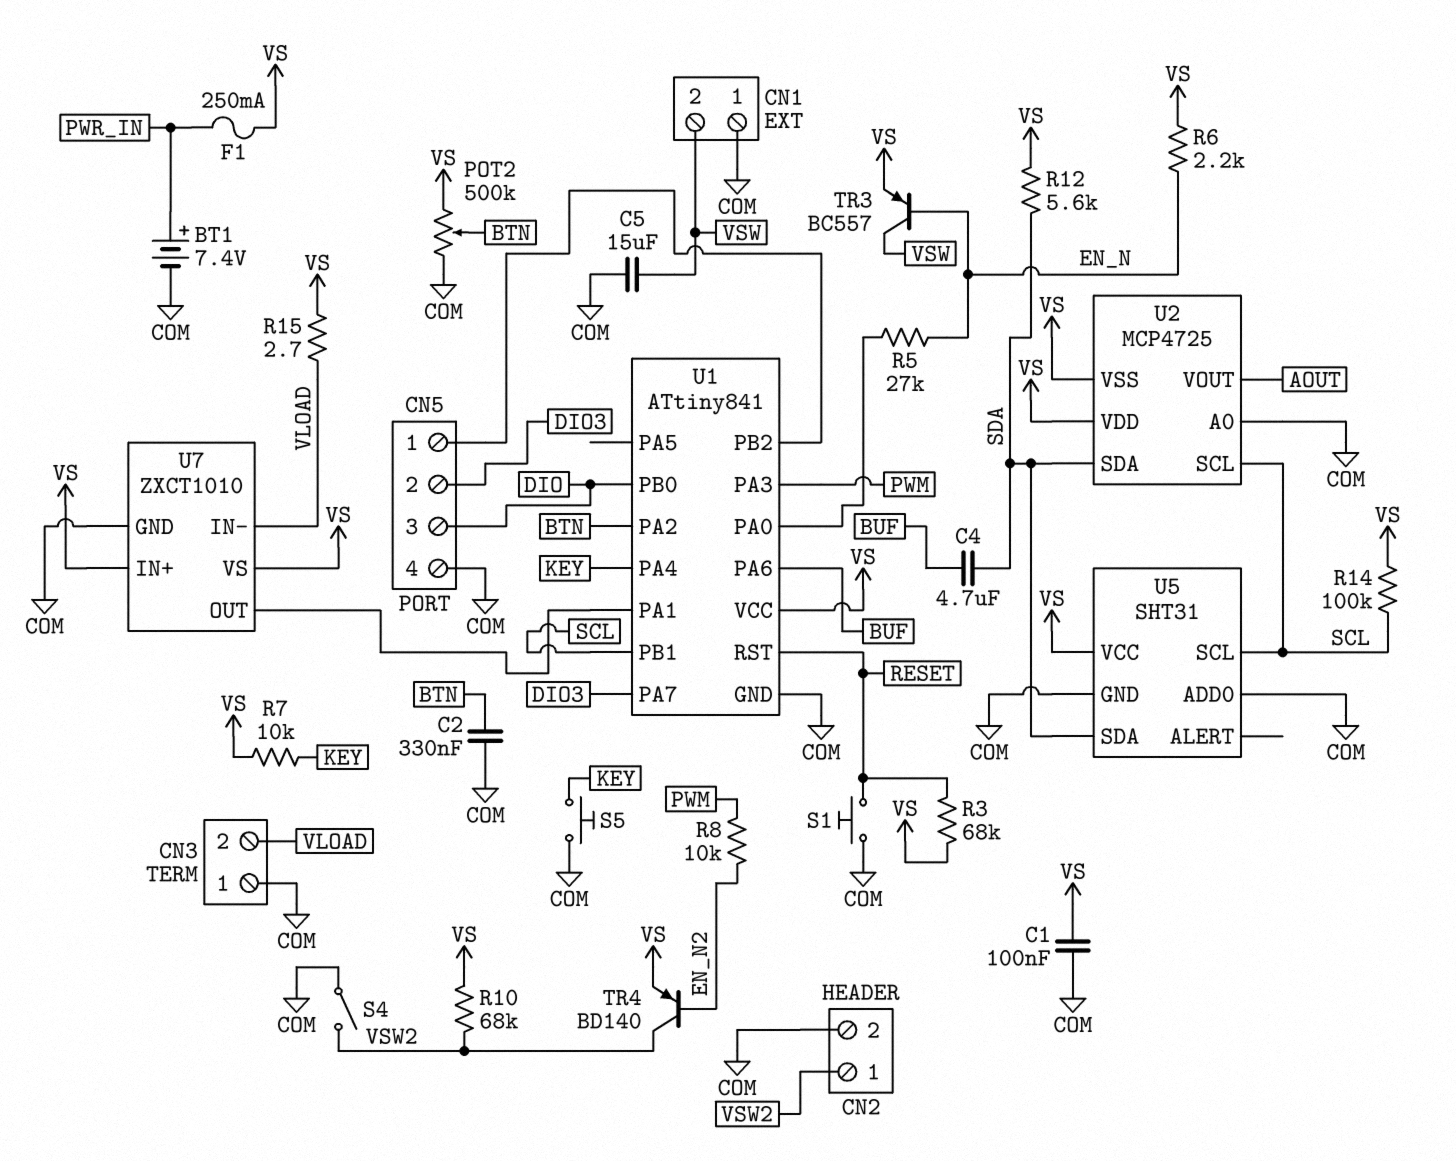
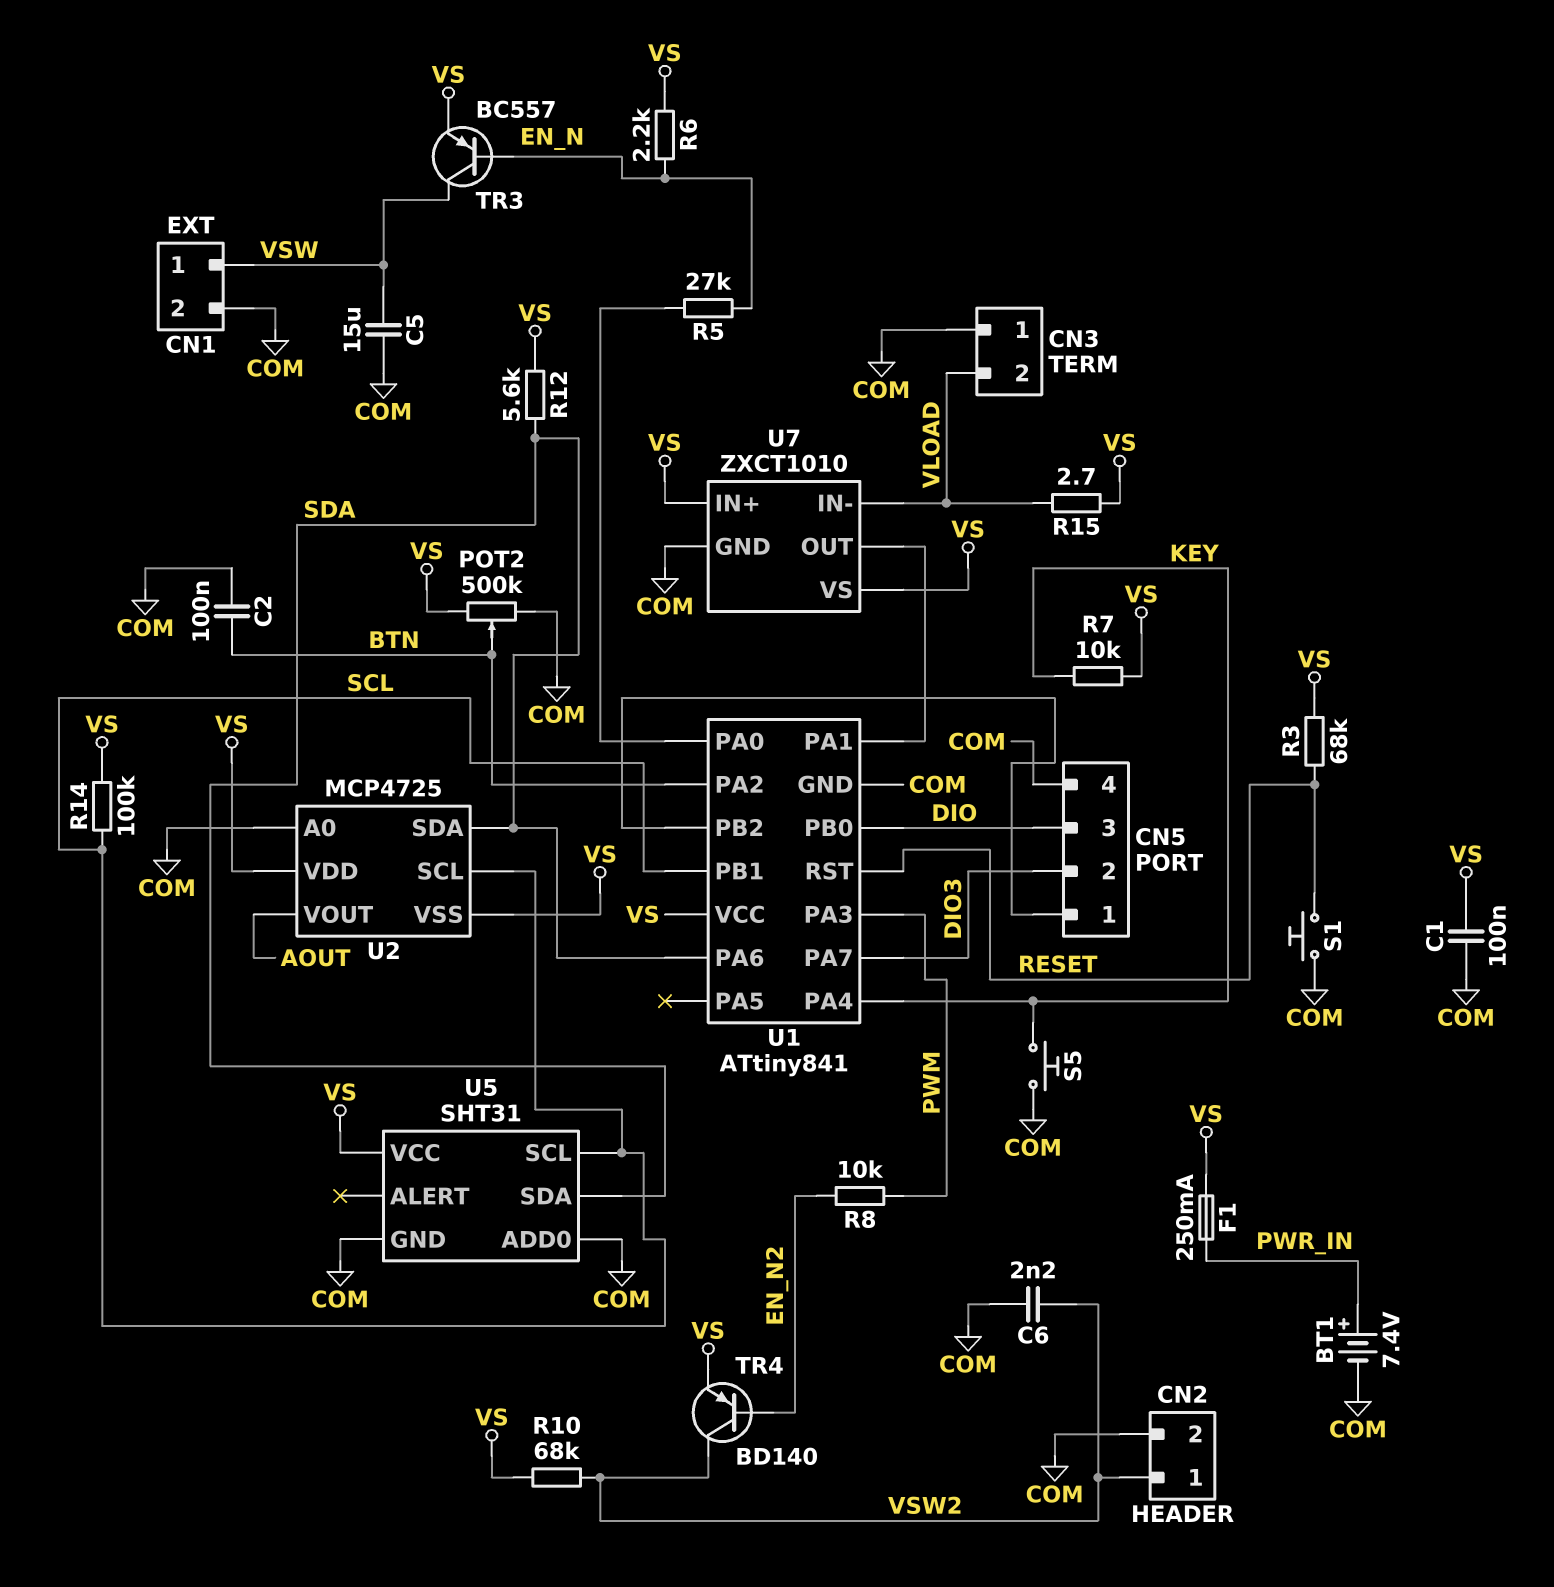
C2: 330nF (BTN, COM) -> 100nF (BTN, COM)
C4: 4.7uF (BUF, SDA) -> none
C6: none -> 2.2nF (COM, VSW2)
CN1 pin 1: COM -> VSW
CN1 pin 2: VSW -> COM
S4: switch (COM, VSW2) -> none
U1 pin PA6: BUF -> SDA

